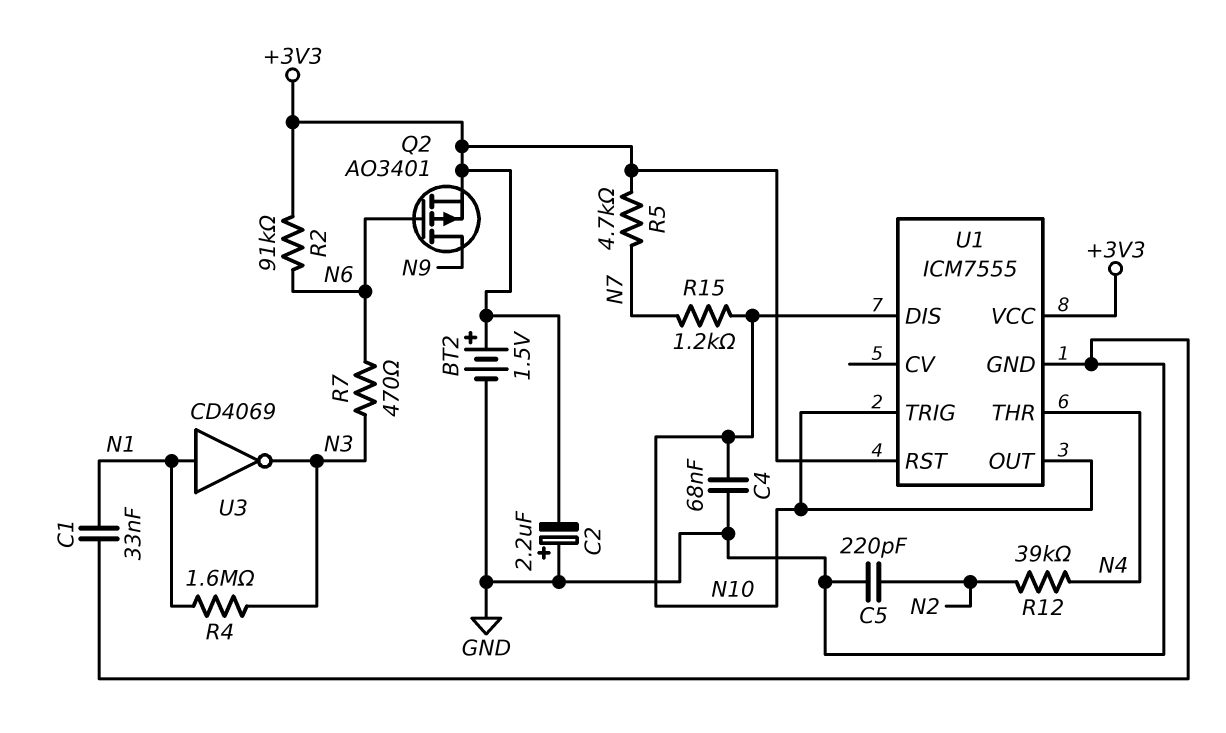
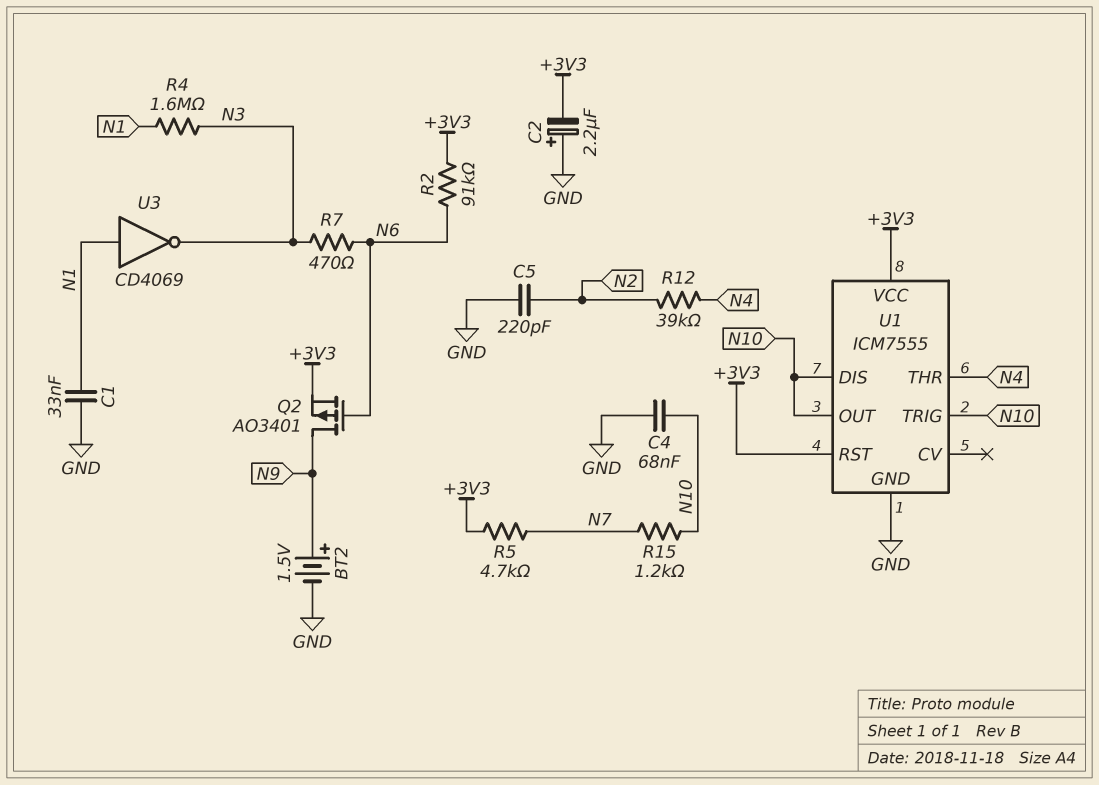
BT2: 1.5V (plus +3V3, minus GND) -> 1.5V (plus N9, minus GND)

